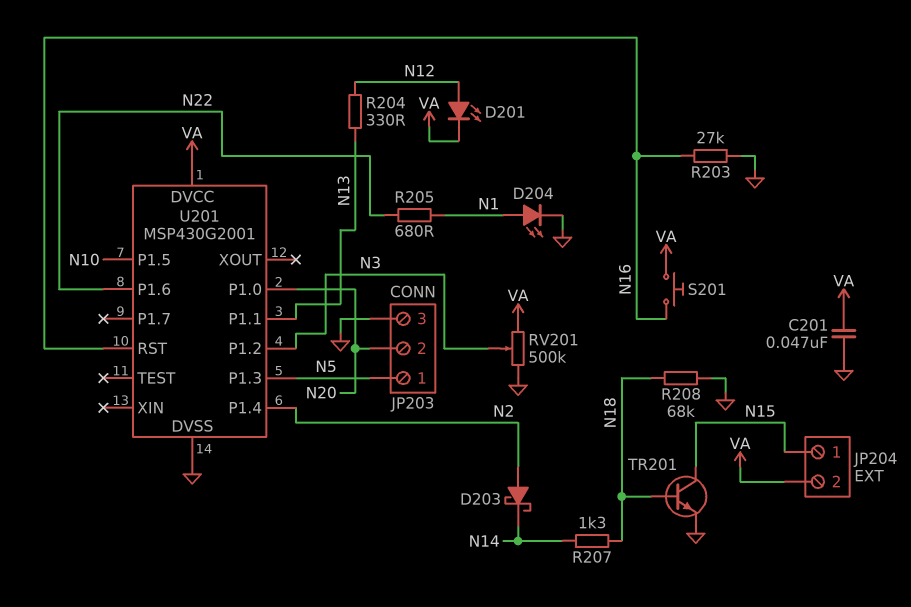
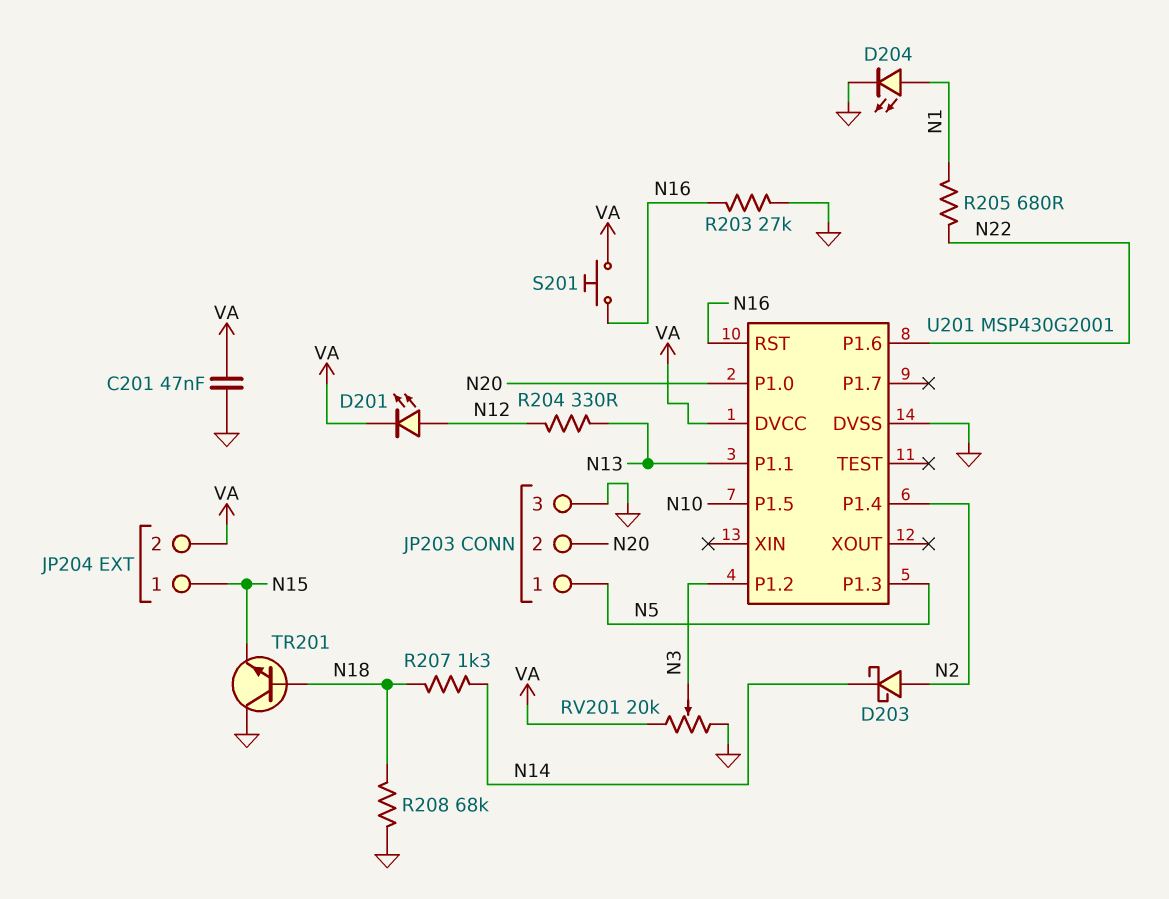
RV201: 500k (GND, VA, wiper N3) -> 20k (GND, VA, wiper N3)
TR201: NPN (B N18, C N15, E GND) -> NPN (B N18, C GND, E N15)

